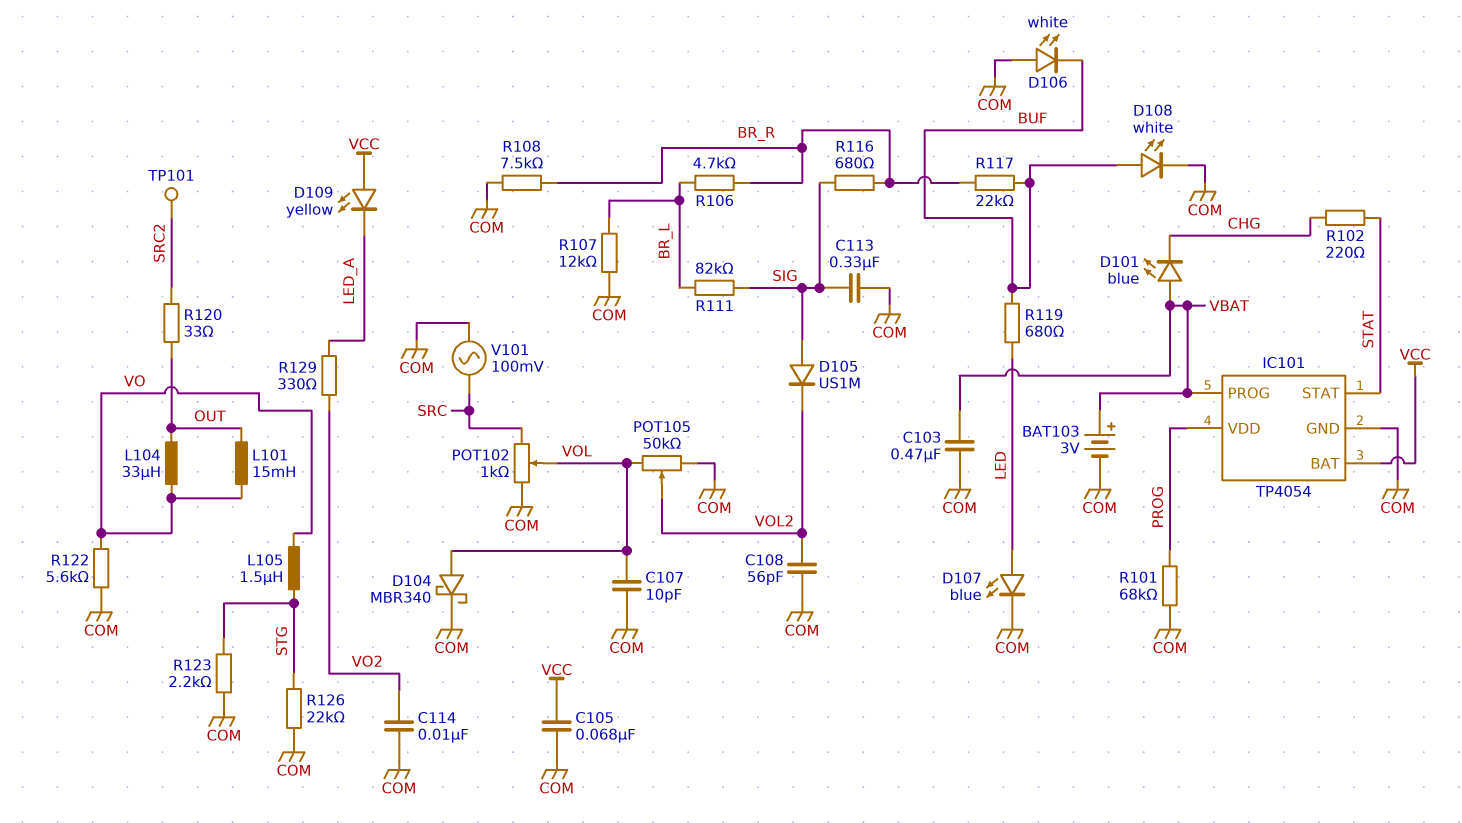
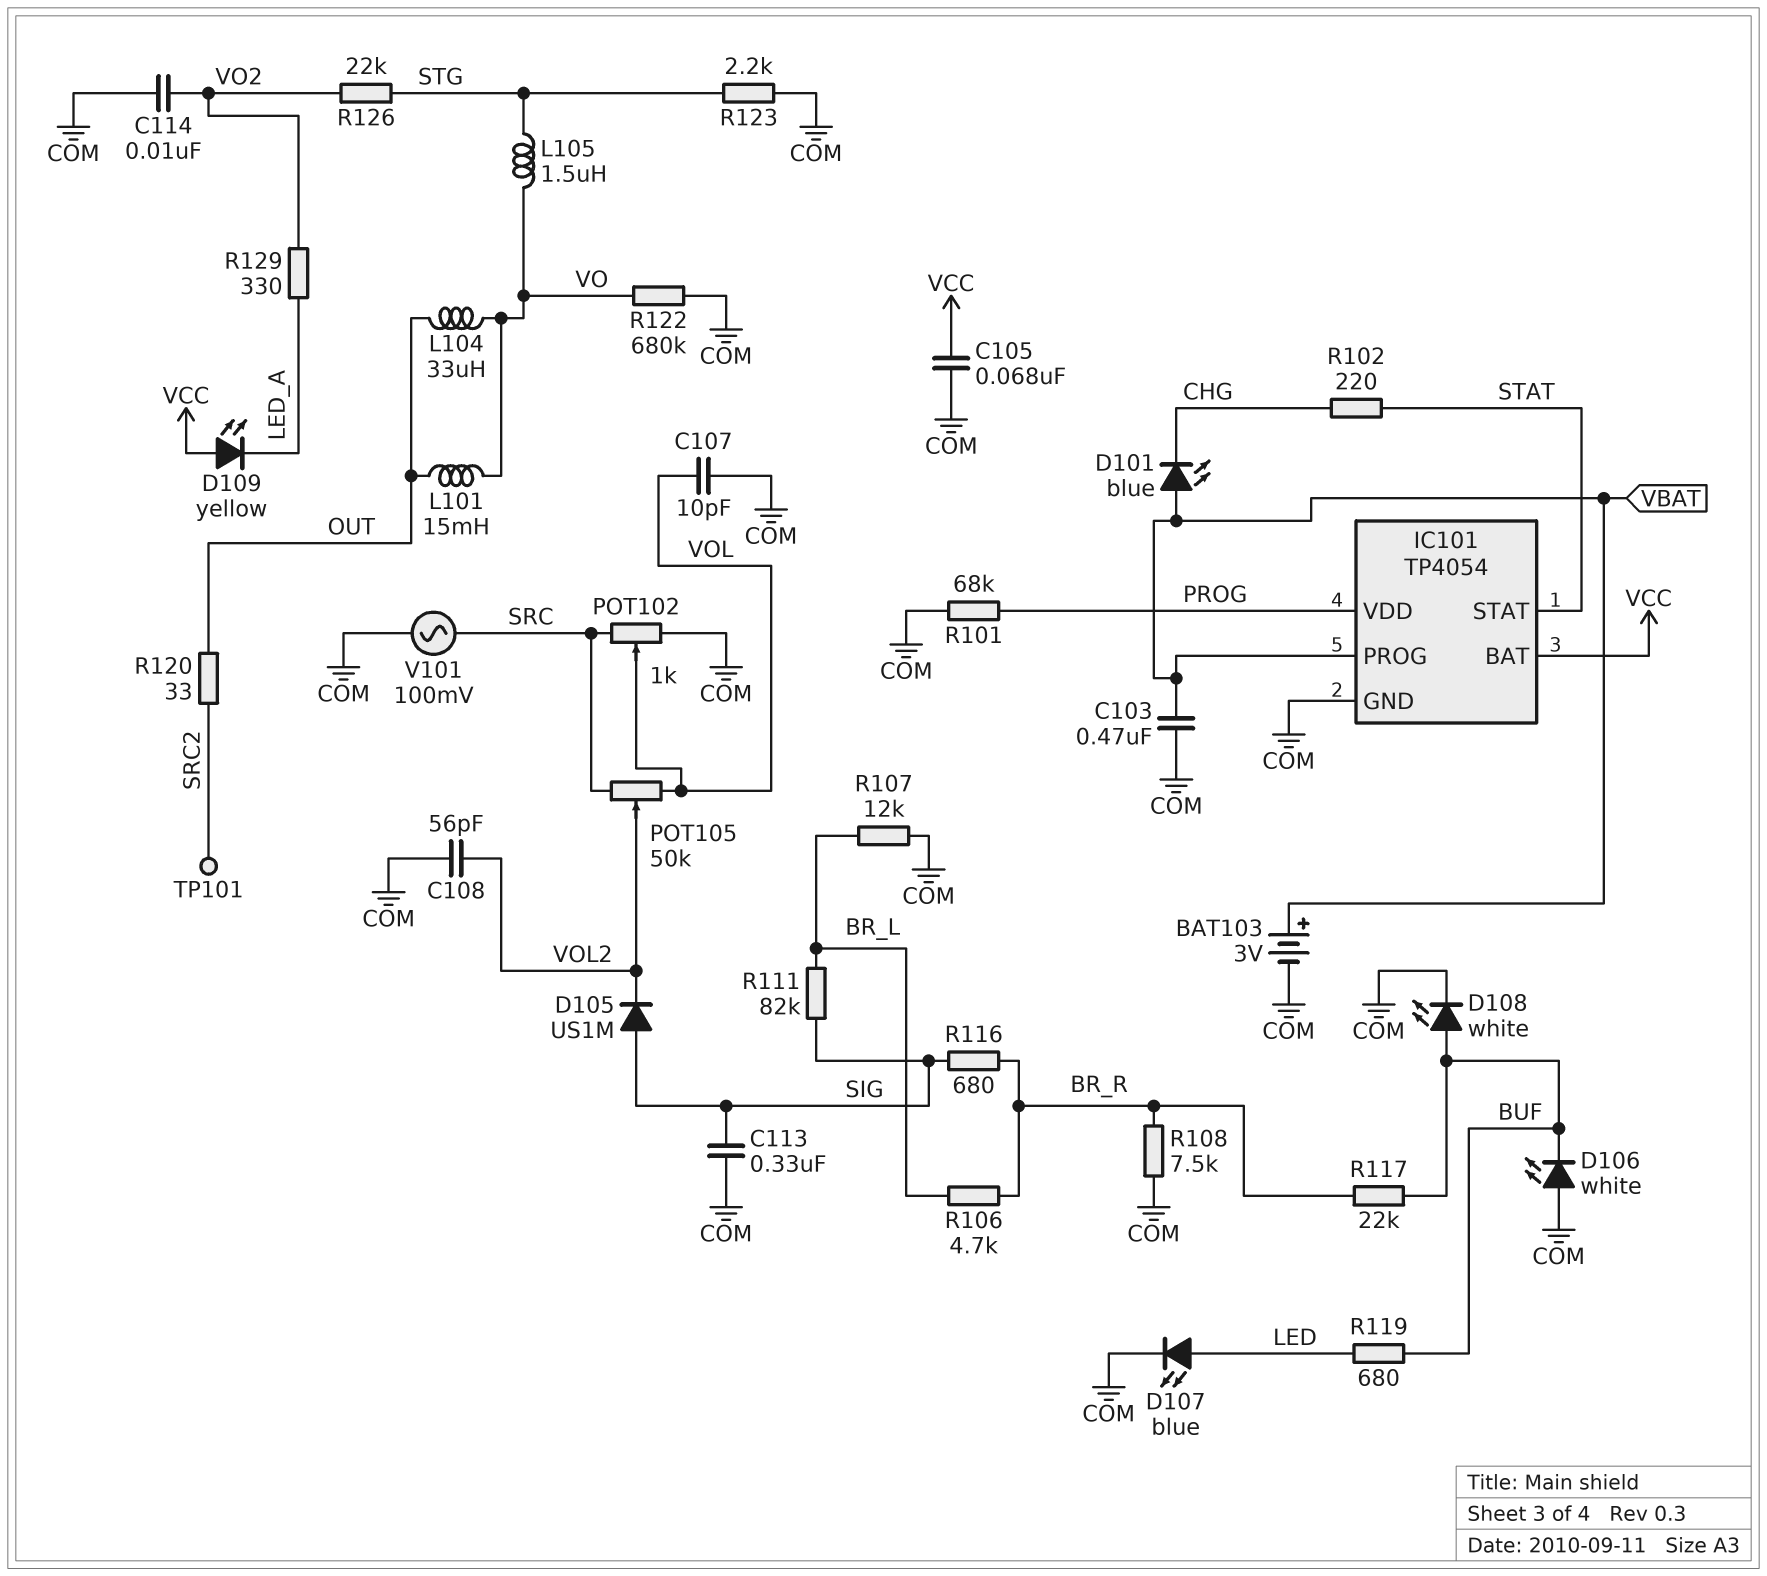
D104: schottky MBR340 (A VOL, K COM) -> none
POT105: 50k (COM, VOL, wiper VOL2) -> 50k (SRC, VOL, wiper VOL2)
R122: 5.6k (COM, VO) -> 680k (COM, VO)
R126: 22k (COM, STG) -> 22k (STG, VO2)

